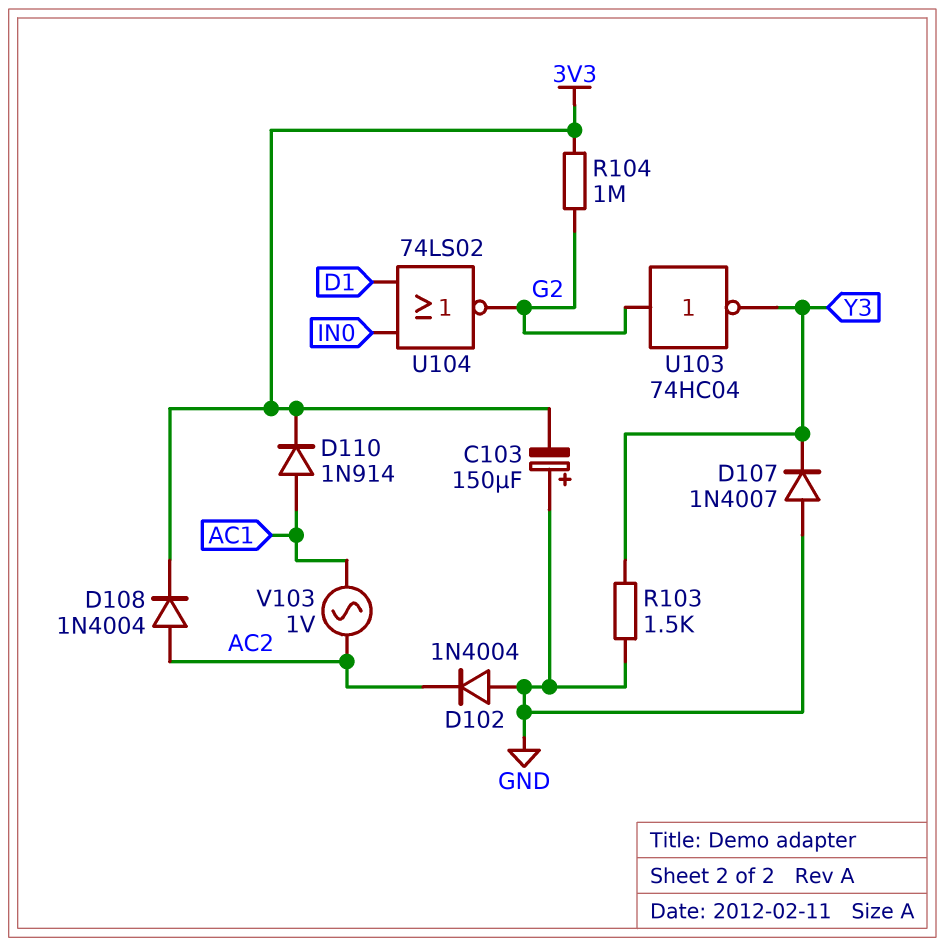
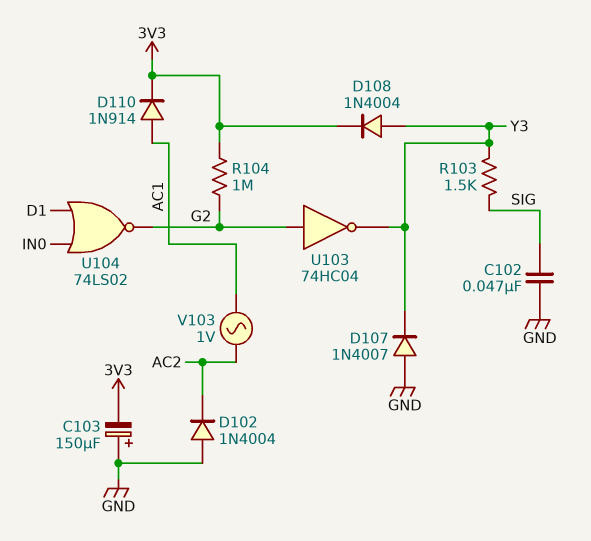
C102: none -> 47nF (GND, SIG)
D108: diode 1N4004 (A AC2, K 3V3) -> diode 1N4004 (A Y3, K 3V3)
R103: 1.5k (GND, Y3) -> 1.5k (SIG, Y3)

